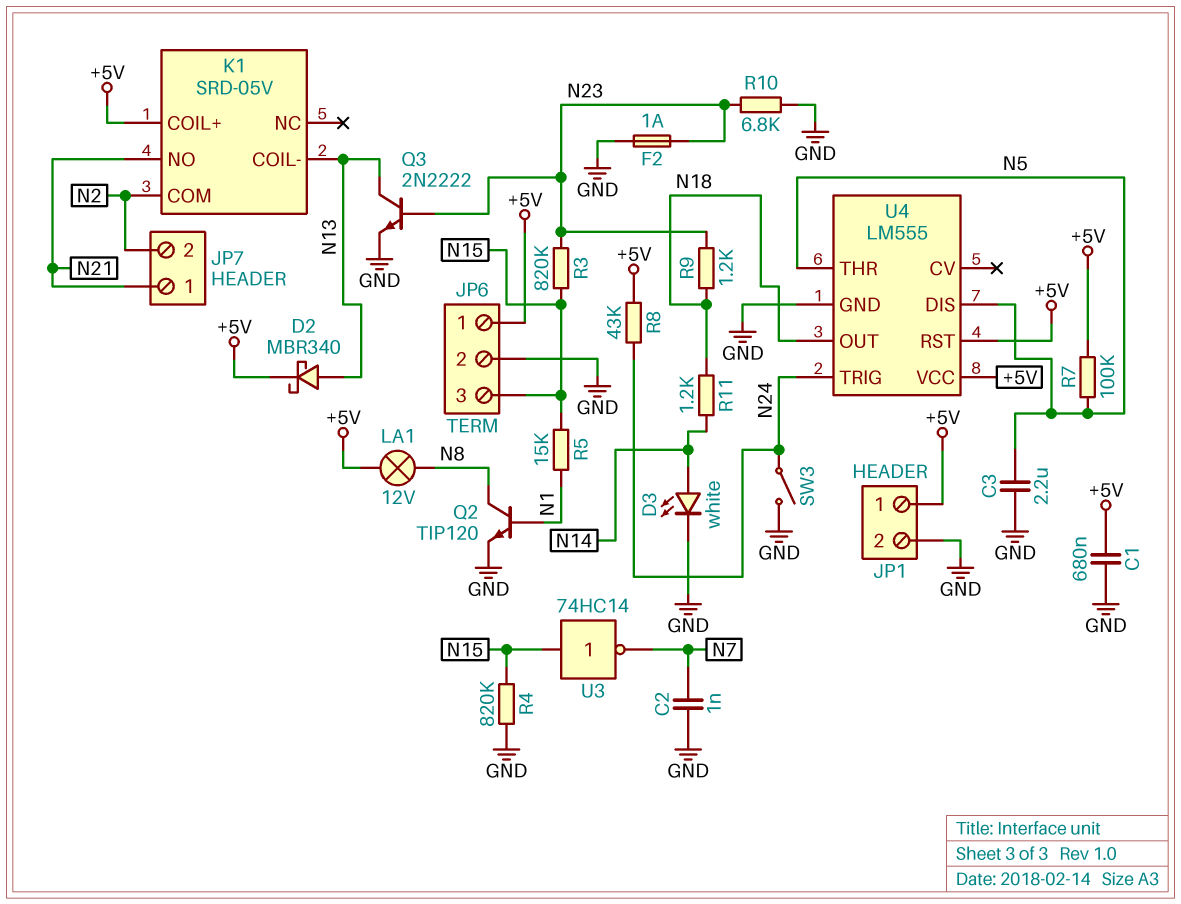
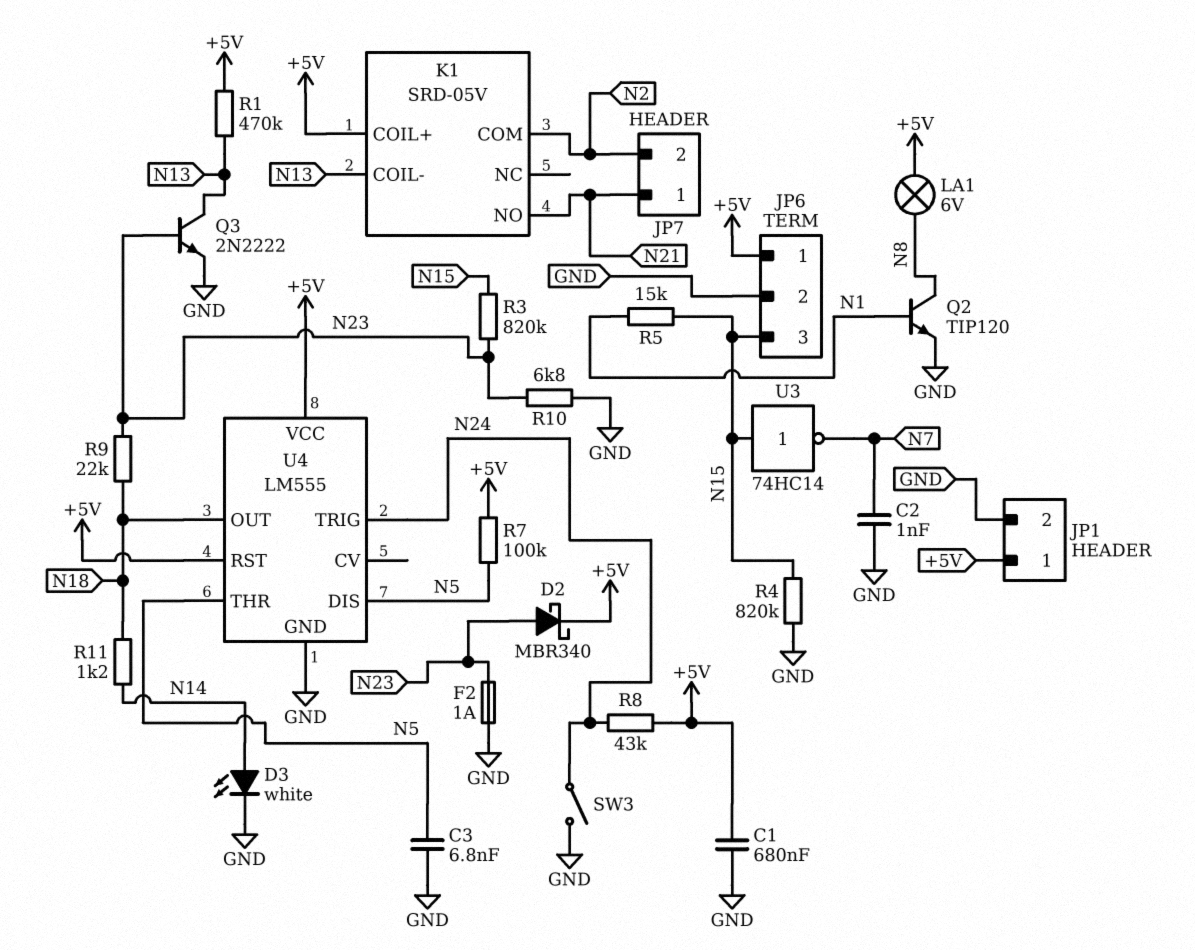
C3: 2.2uF (GND, N5) -> 6.8nF (GND, N5)
D2: schottky MBR340 (A N13, K +5V) -> schottky MBR340 (A N23, K +5V)
LA1: lamp 12V (+5V, N8) -> lamp 6V (+5V, N8)
R1: none -> 470k (+5V, N13)
R9: 1.2k (N18, N23) -> 22k (N18, N23)

